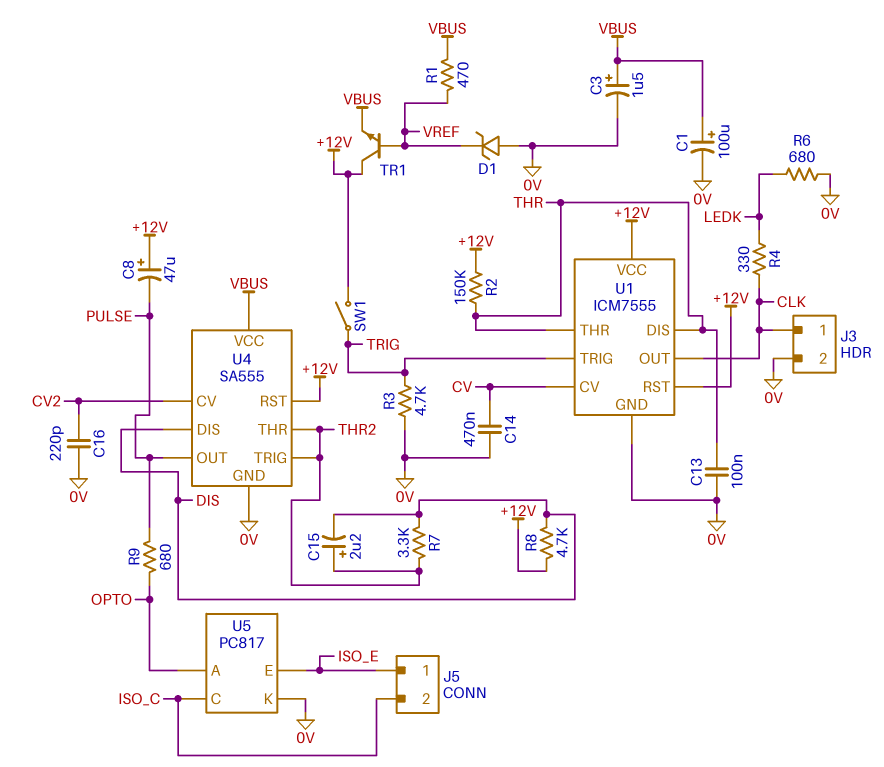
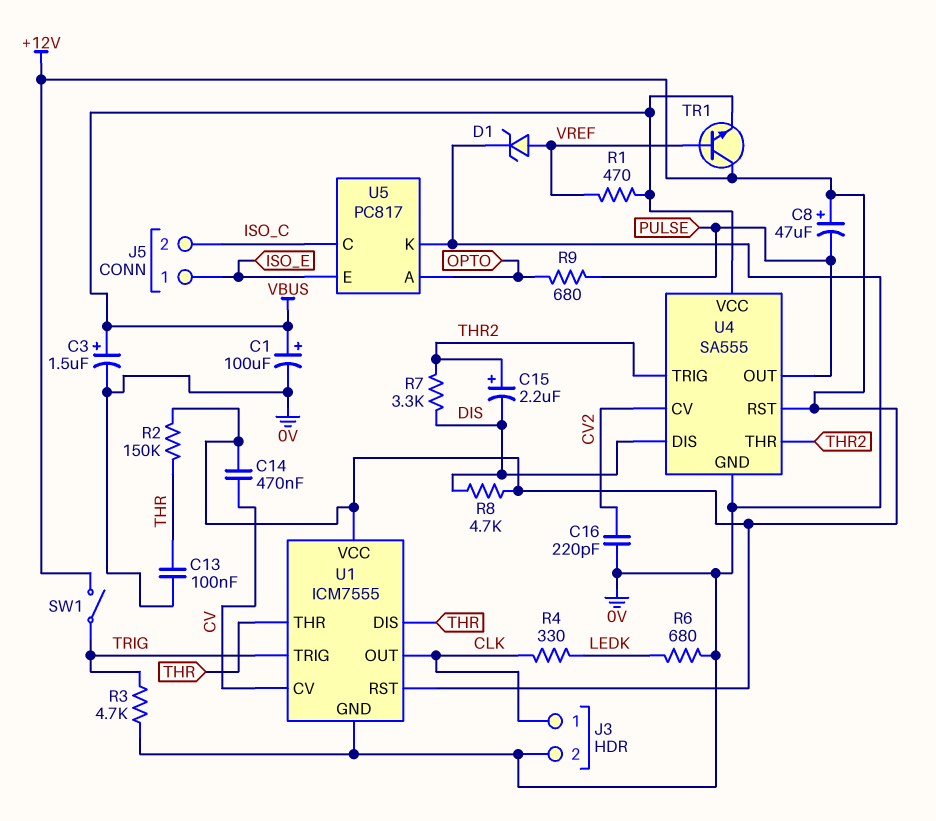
C14: 470nF (0V, CV) -> 470nF (+12V, CV)
D1: zener (A 0V, K VREF) -> zener (A VREF, K 0V)

